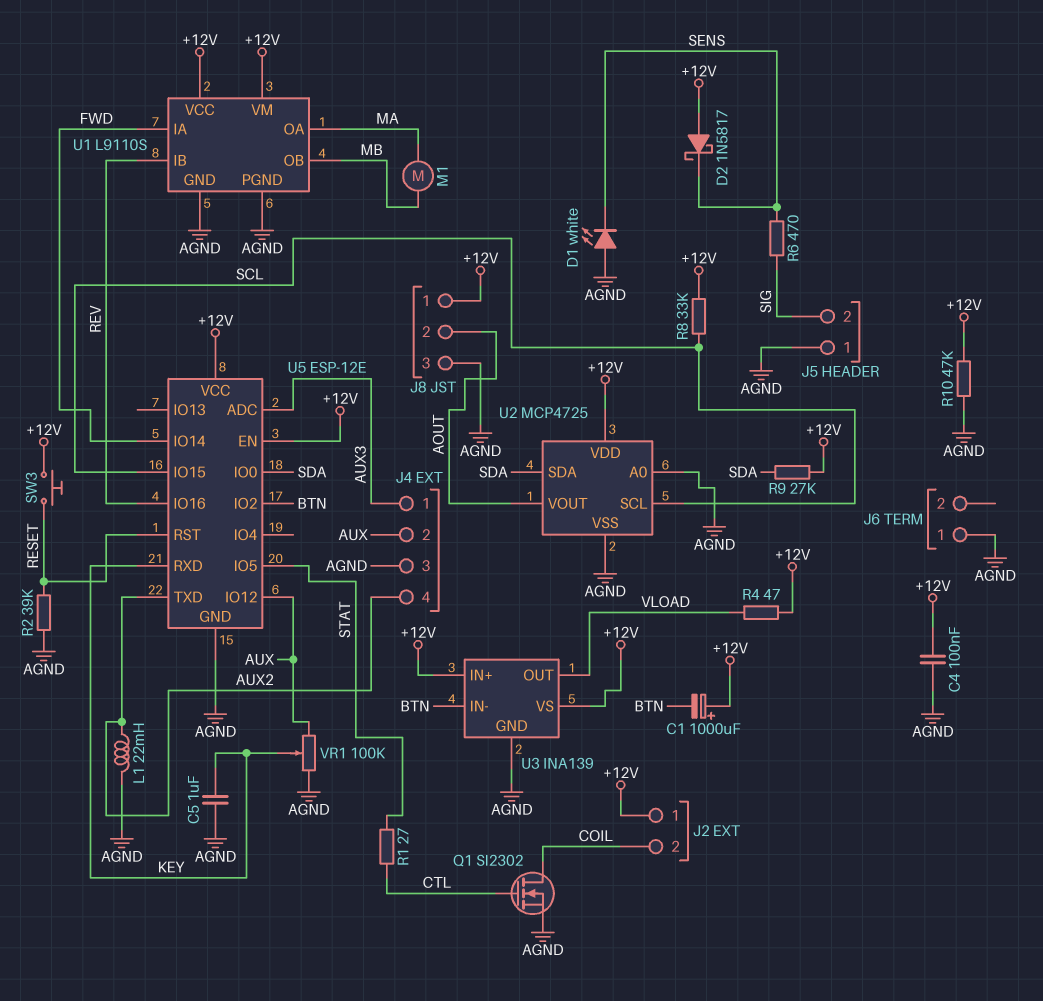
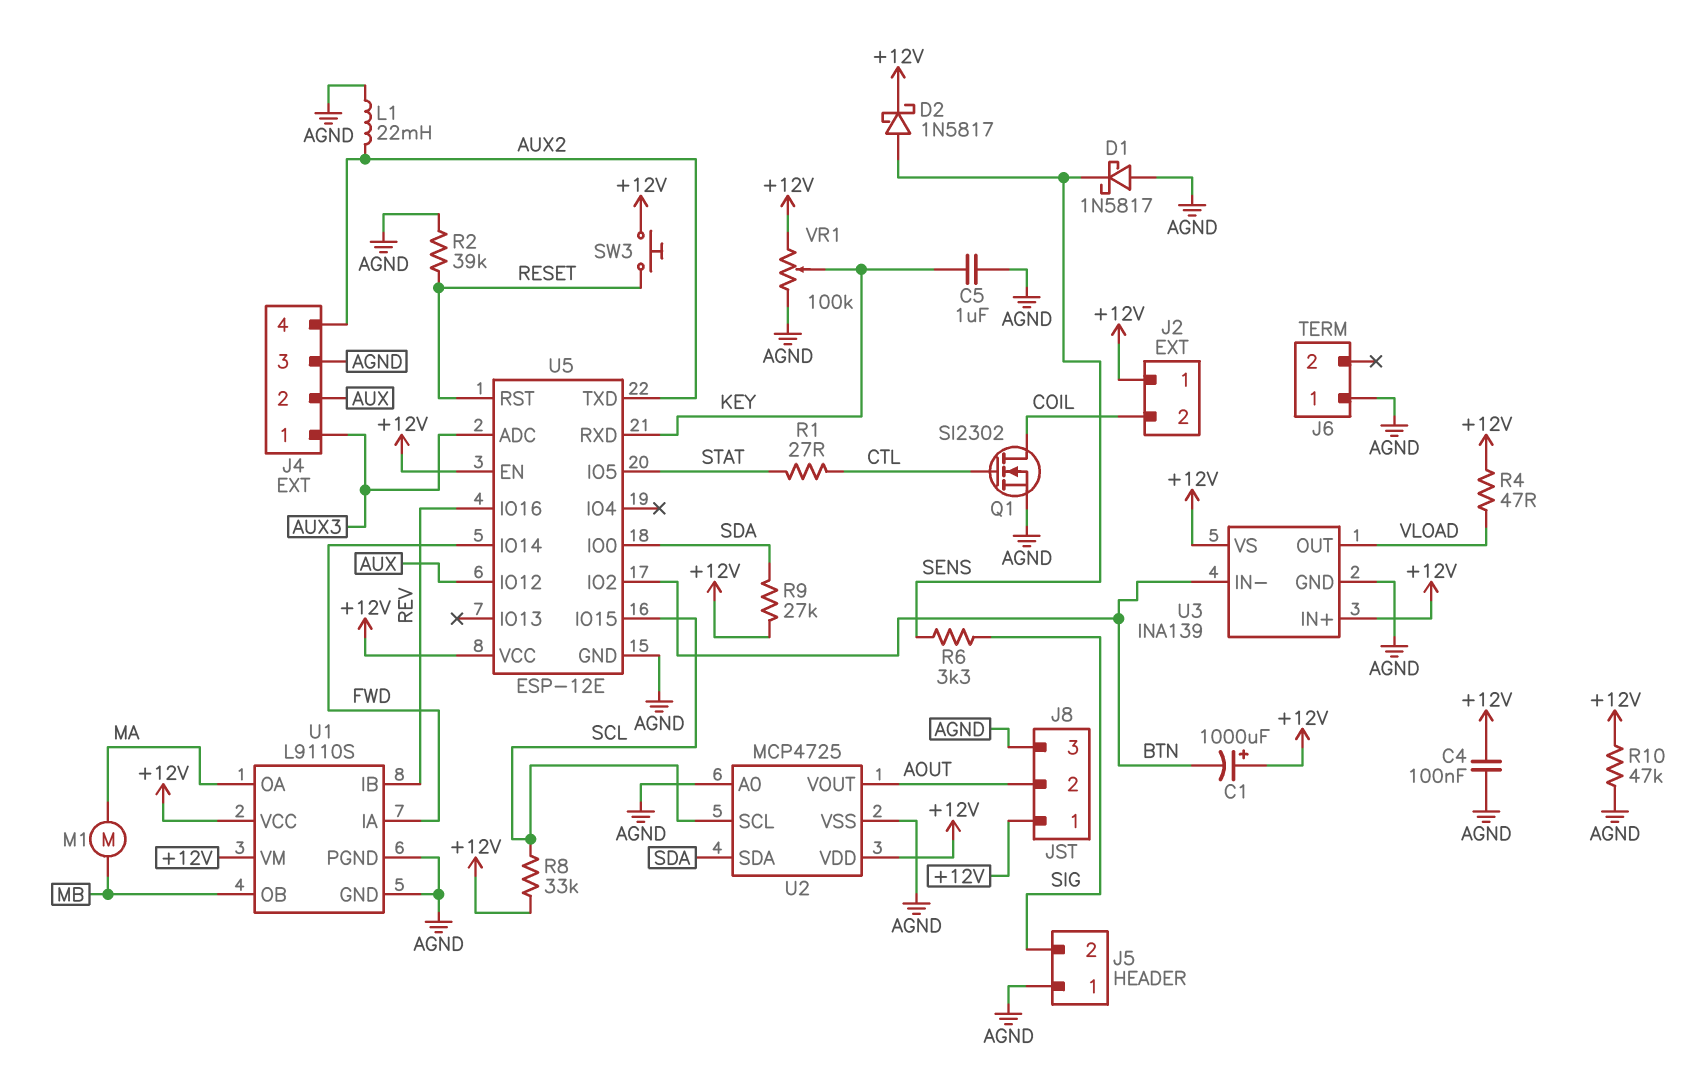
D1: LED white (A AGND, K SENS) -> schottky 1N5817 (A AGND, K SENS)
D2: schottky 1N5817 (A +12V, K SENS) -> schottky 1N5817 (A SENS, K +12V)
R6: 470 (SENS, SIG) -> 3.3k (SENS, SIG)
VR1: 100k (AGND, AUX, wiper KEY) -> 100k (+12V, AGND, wiper KEY)

